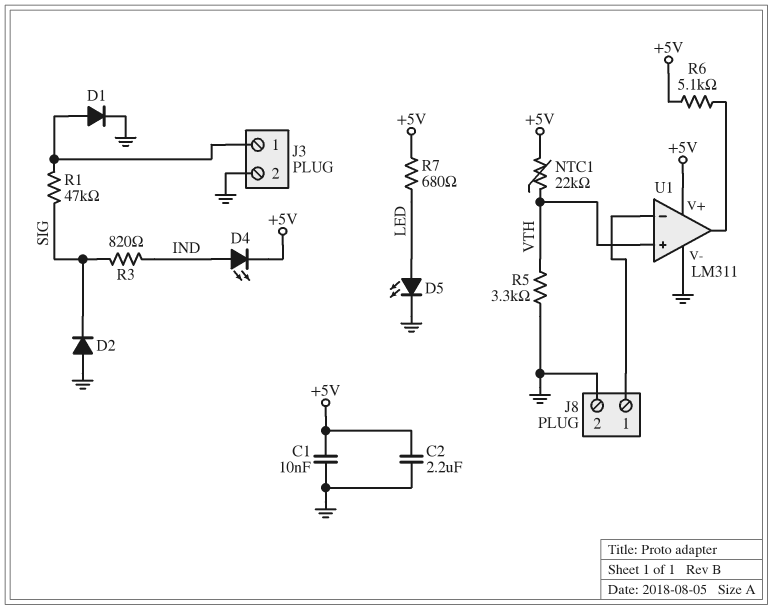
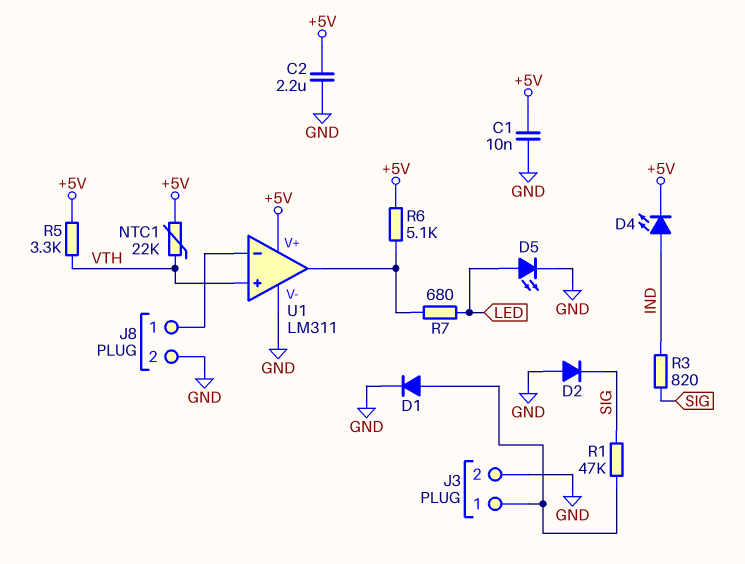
R5: 3.3k (GND, VTH) -> 3.3k (+5V, VTH)
R7: 680 (+5V, LED) -> 680 (LED, U1/out)

